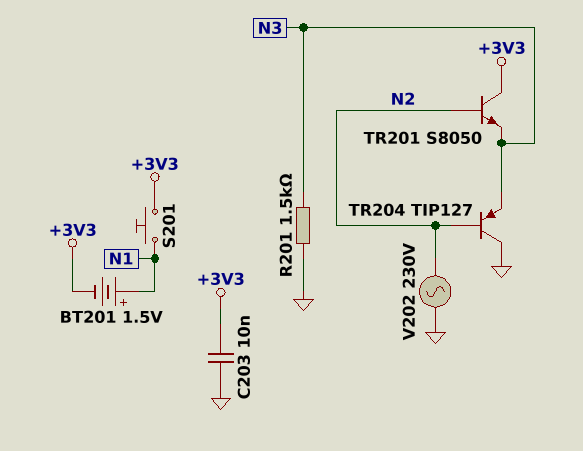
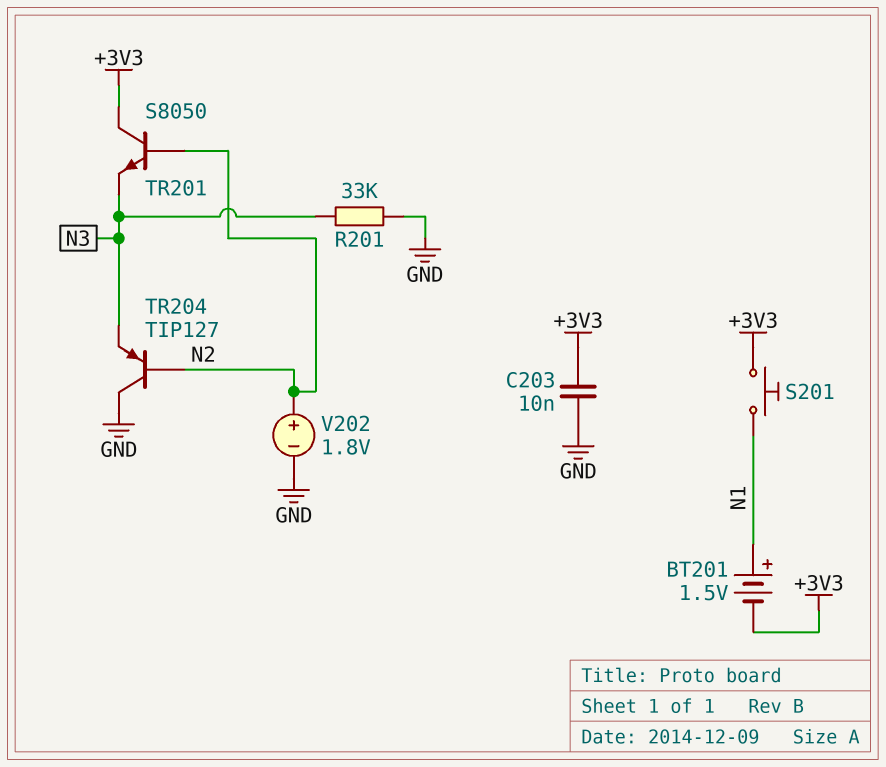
R201: 1.5k (GND, N3) -> 33k (GND, N3)
V202: AC 230V (GND, N2) -> 1.8V (plus N2, minus GND)

